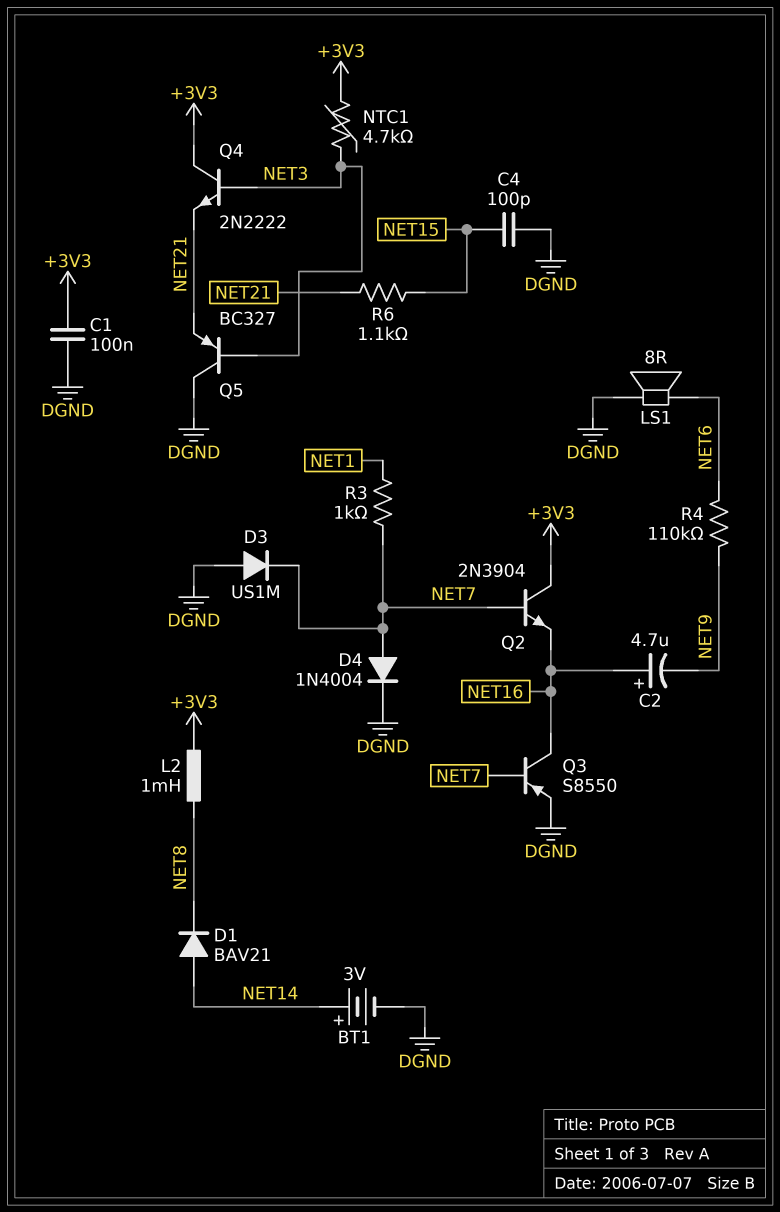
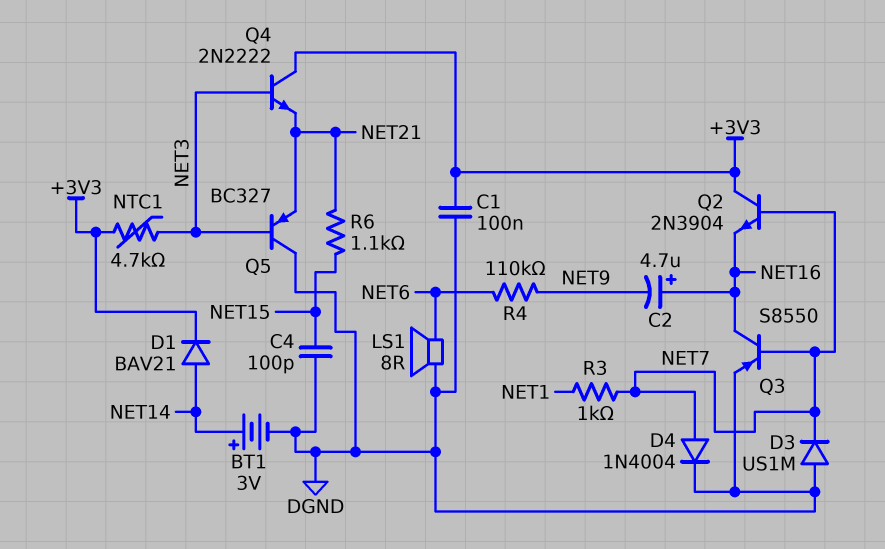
D1: diode BAV21 (A NET14, K NET8) -> diode BAV21 (A NET14, K +3V3)
L2: 1mH (+3V3, NET8) -> none

